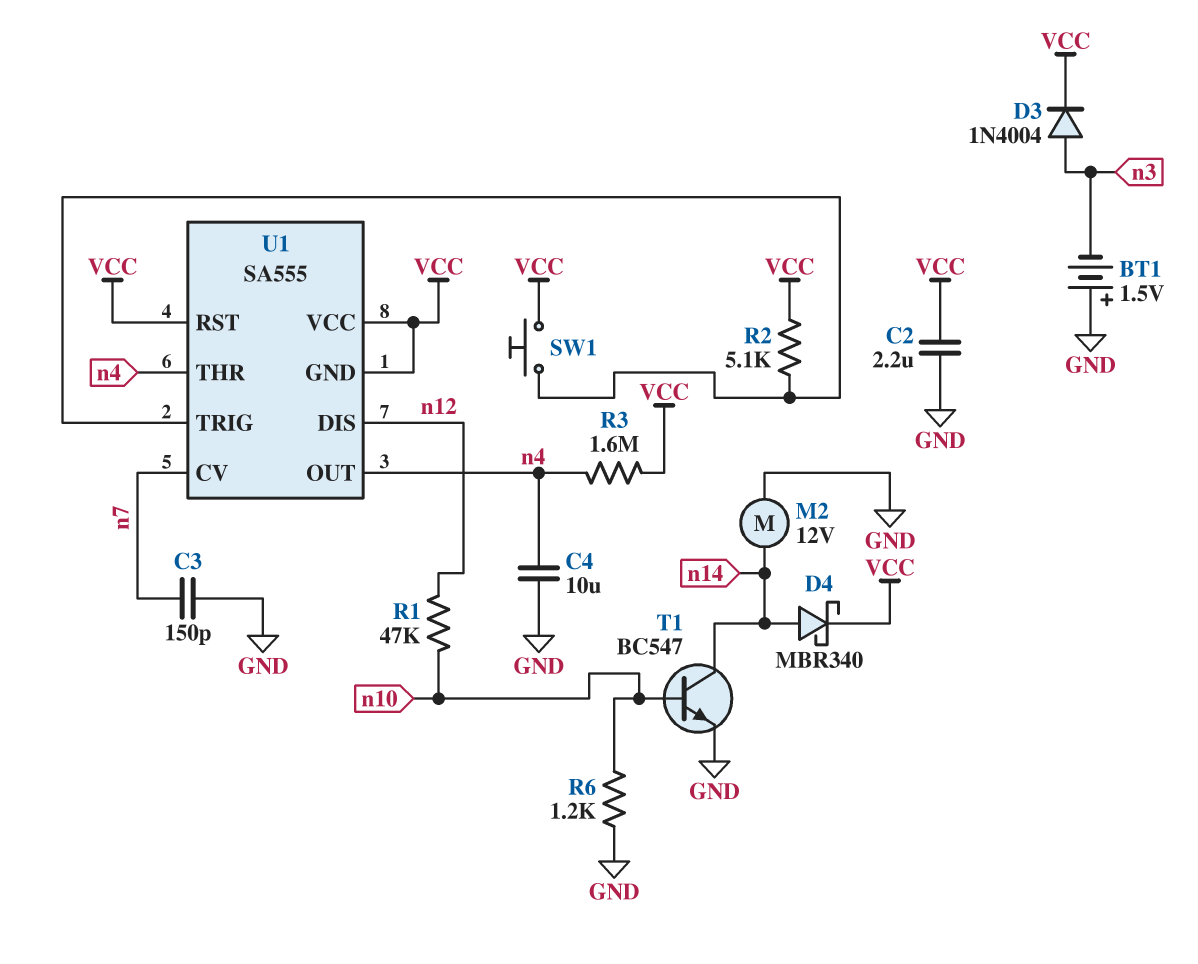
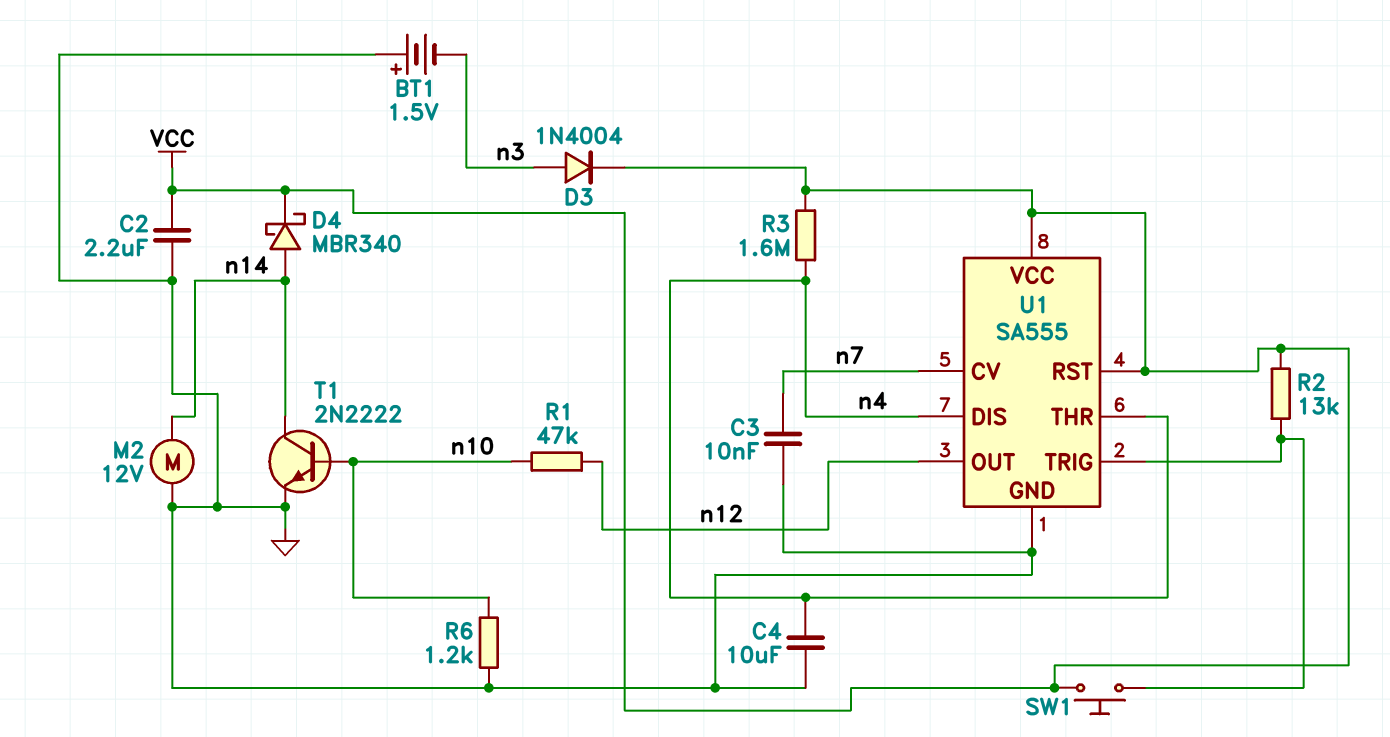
C3: 150pF (GND, n7) -> 10nF (GND, n7)
R2: 5.1k (U1/TRIG, VCC) -> 13k (U1/TRIG, VCC)
T1: NPN BC547 (B n10, C n14, E GND) -> NPN 2N2222 (B n10, C n14, E GND)
U1 pin DIS: n12 -> n4
U1 pin GND: VCC -> GND
U1 pin OUT: n4 -> n12

